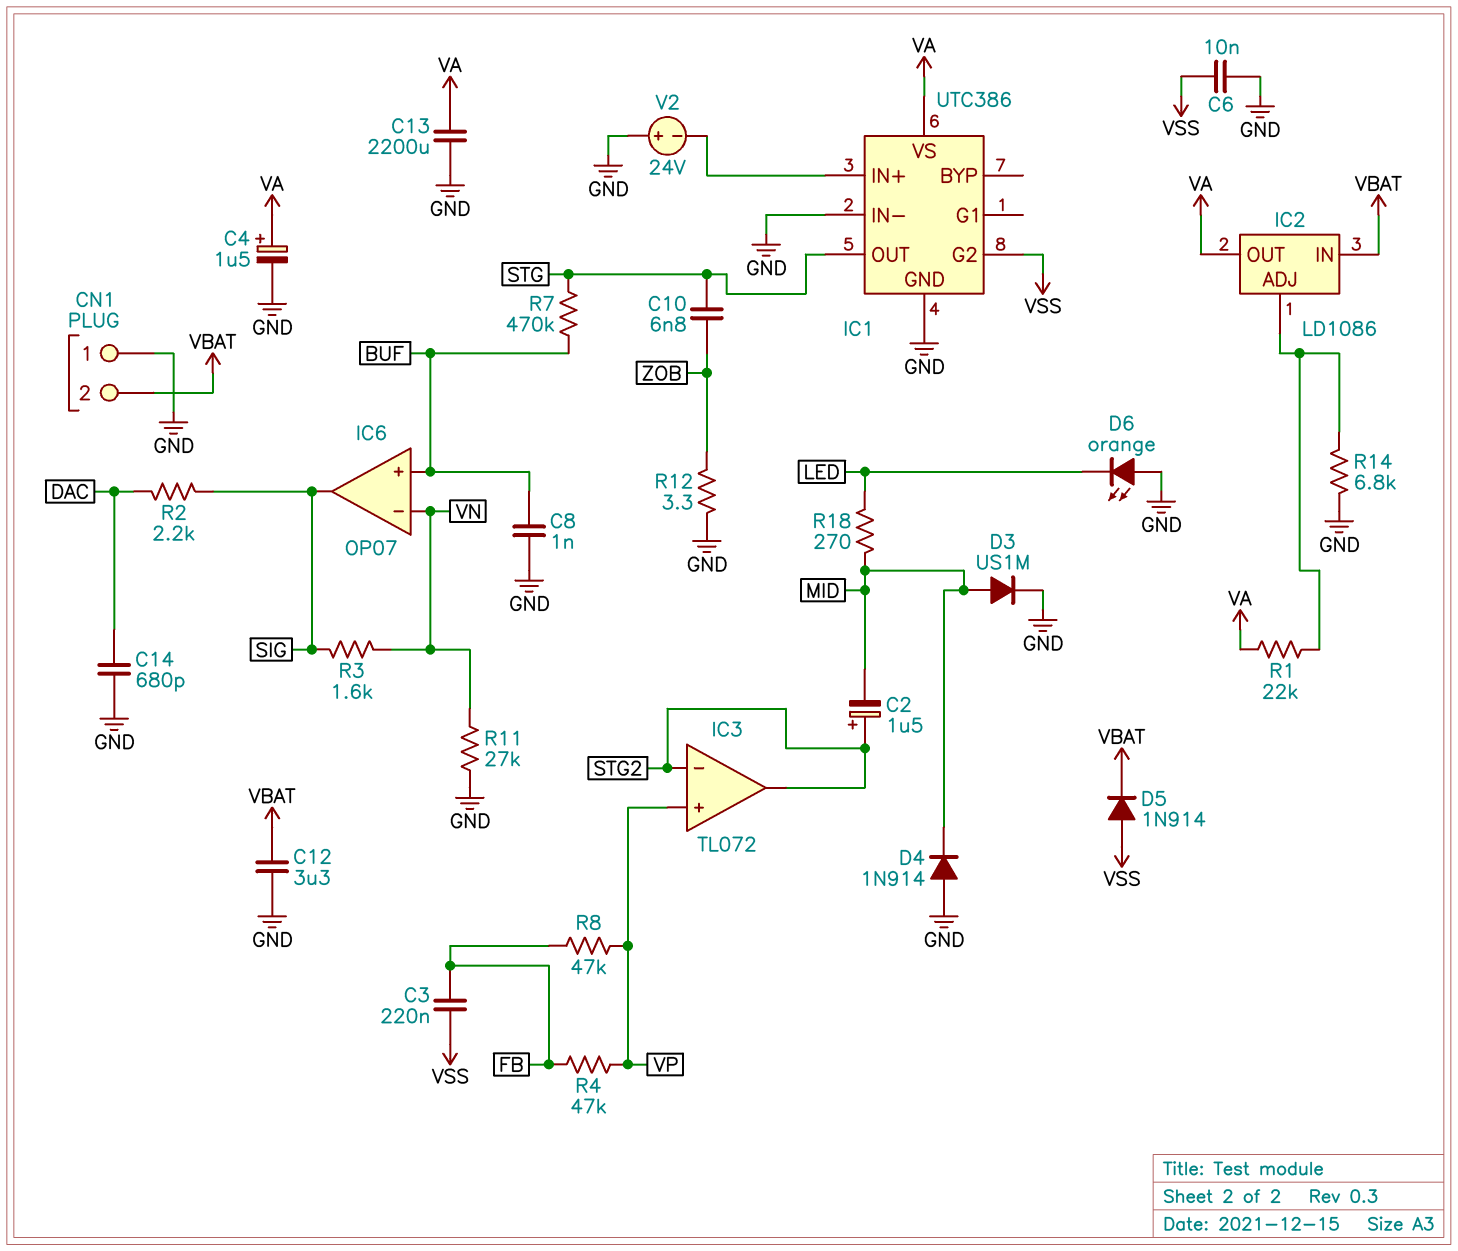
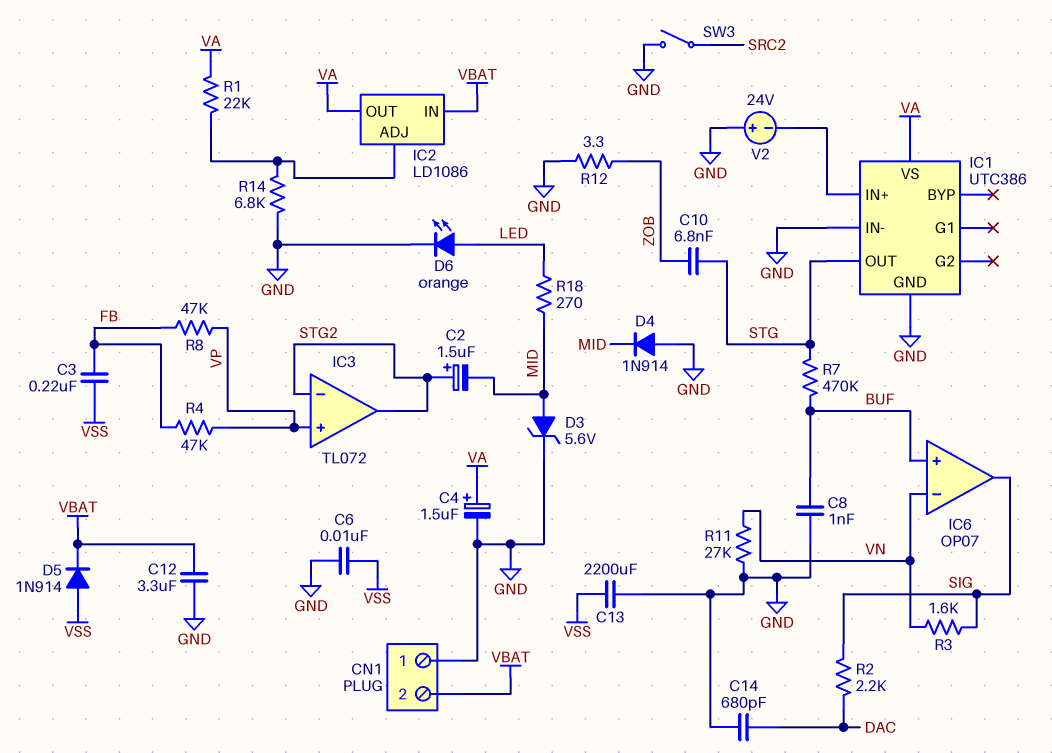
C13: 2200uF (GND, VA) -> 2200uF (GND, VSS)
D3: diode US1M (A MID, K GND) -> zener 5.6V (A MID, K GND)
D6: LED orange (A GND, K LED) -> LED orange (A LED, K GND)
IC1 pin G2: VSS -> none
SW3: none -> switch (GND, SRC2)

